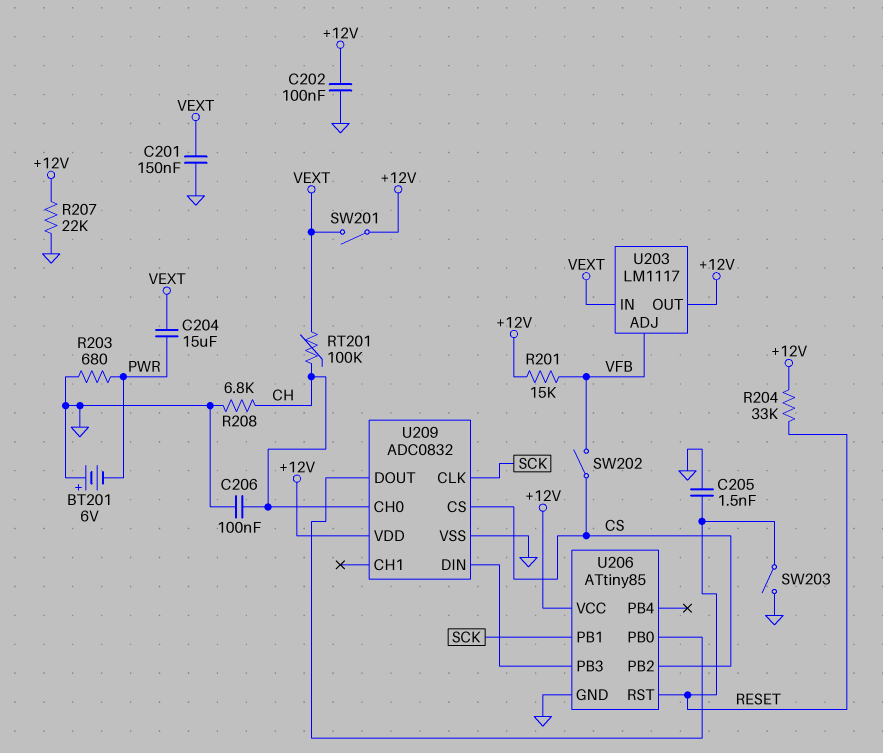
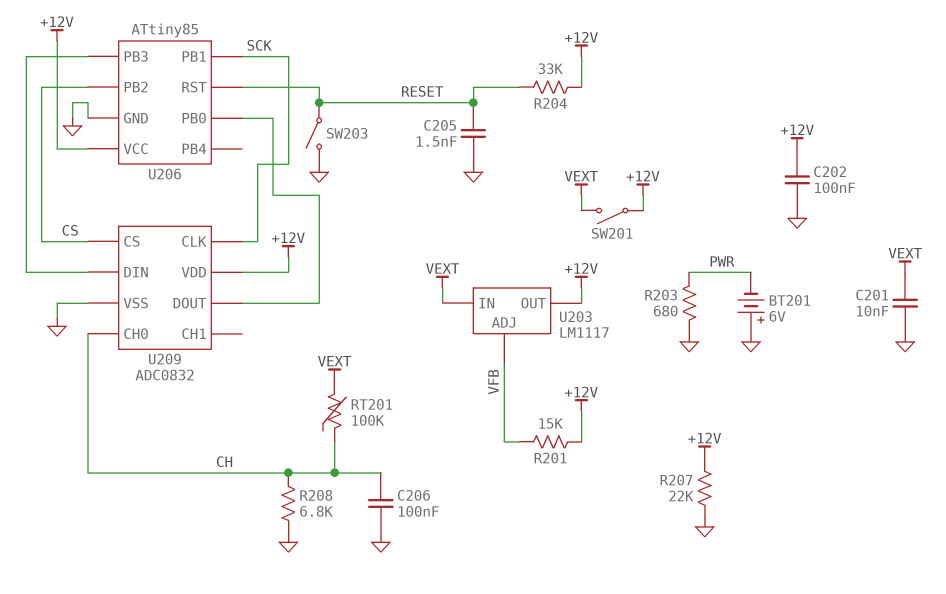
C201: 150nF (GND, VEXT) -> 10nF (GND, VEXT)
C204: 15uF (PWR, VEXT) -> none
SW202: switch (CS, VFB) -> none

